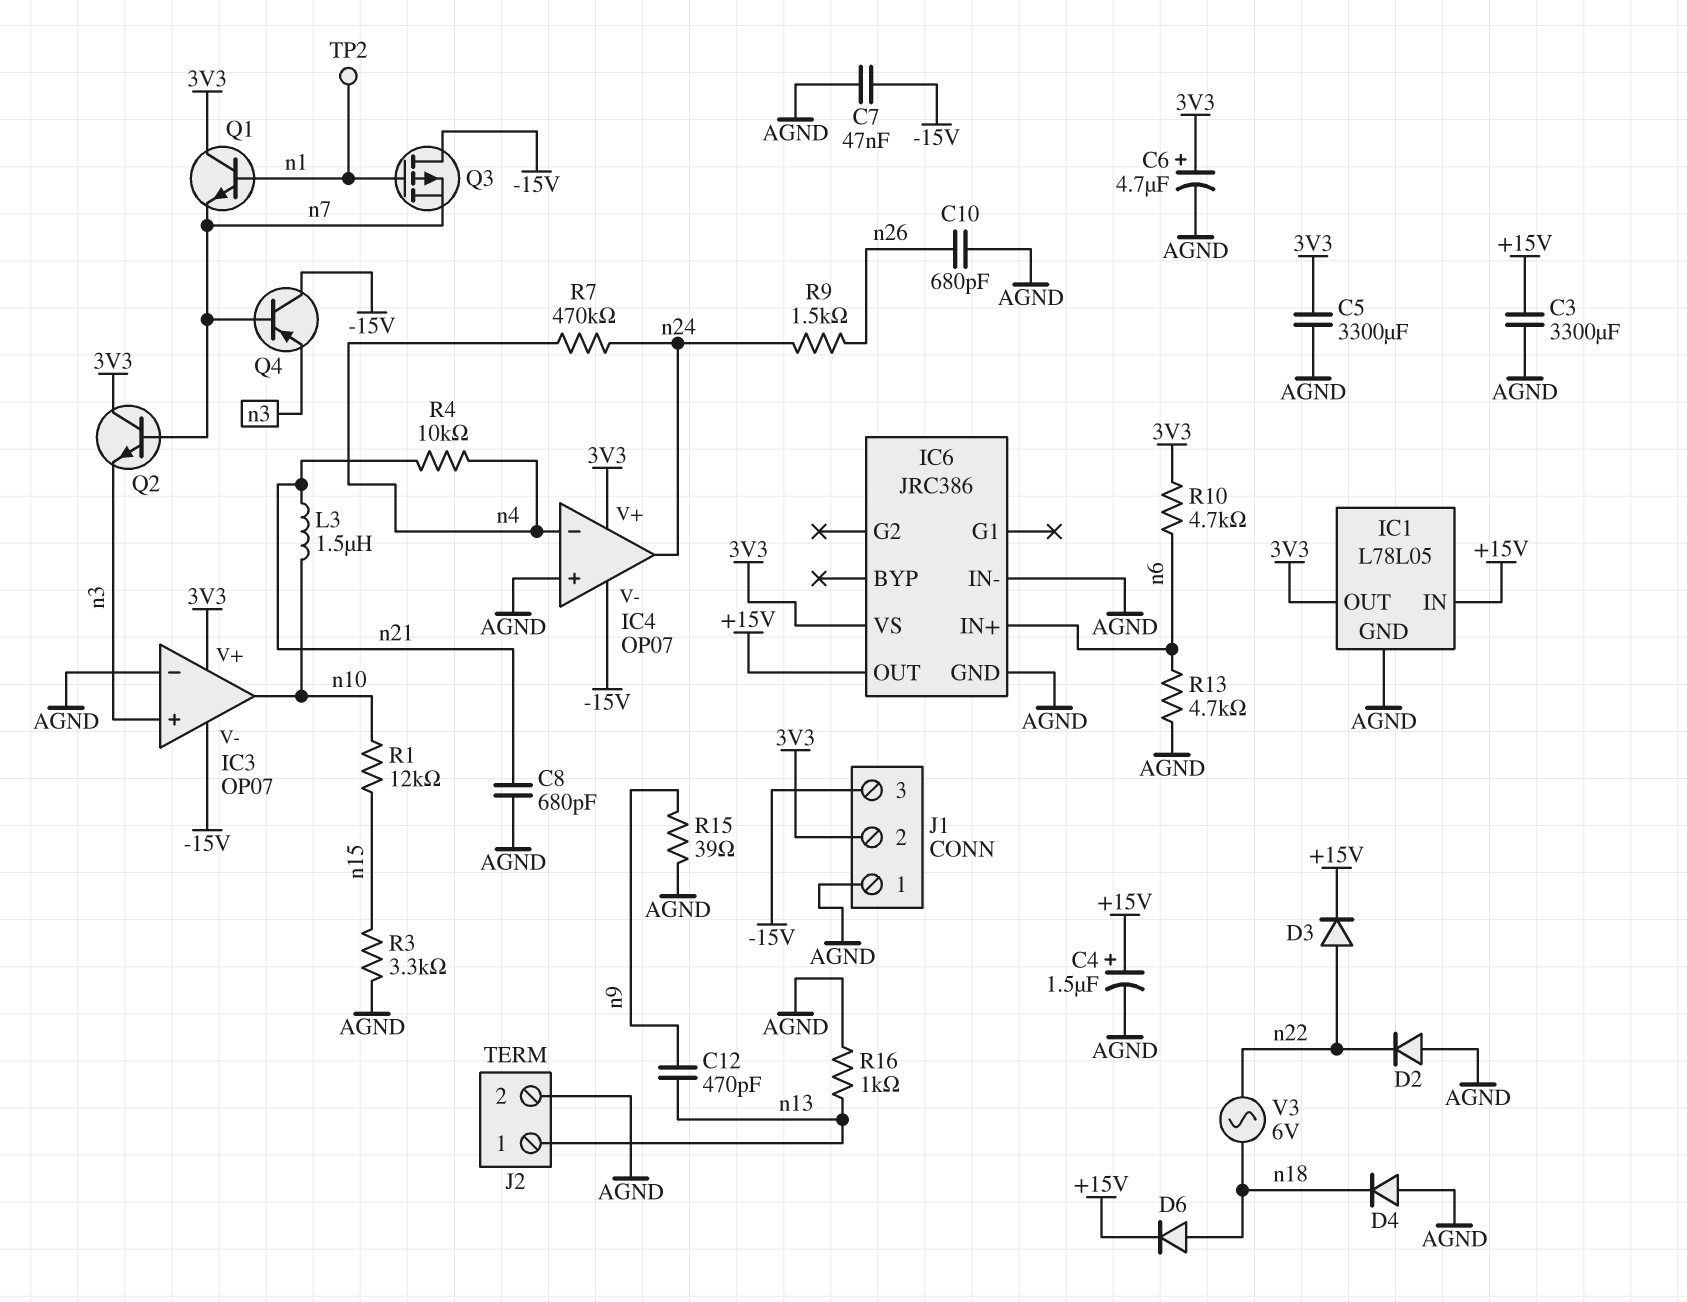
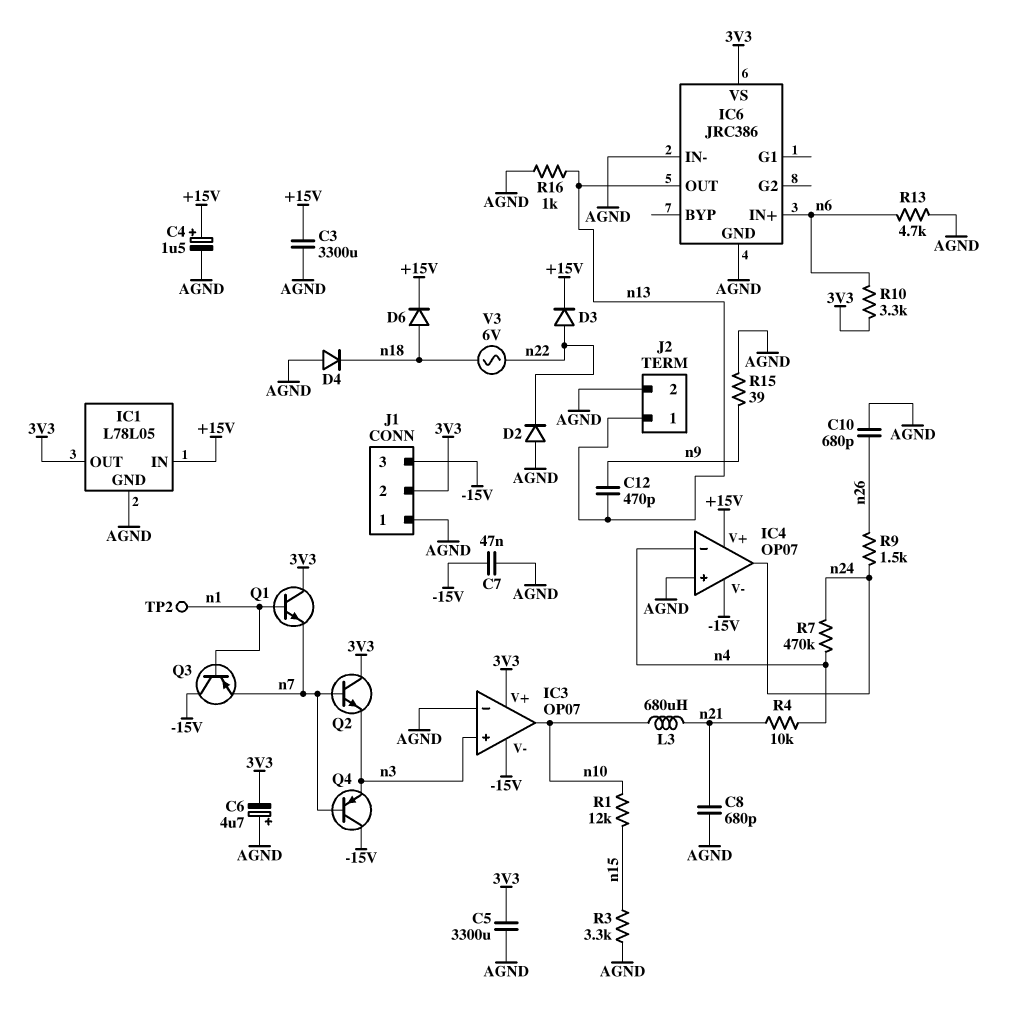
C6: 4.7uF (plus 3V3, minus AGND) -> 4.7uF (plus AGND, minus 3V3)
IC4 pin V+: 3V3 -> +15V
IC6 pin OUT: +15V -> n13
L3: 1.5uH (n10, n21) -> 680uH (n10, n21)
Q3: PMOS (G n1, D -15V, S n7) -> PNP (B n1, C -15V, E n7)
R10: 4.7k (3V3, n6) -> 3.3k (3V3, n6)

